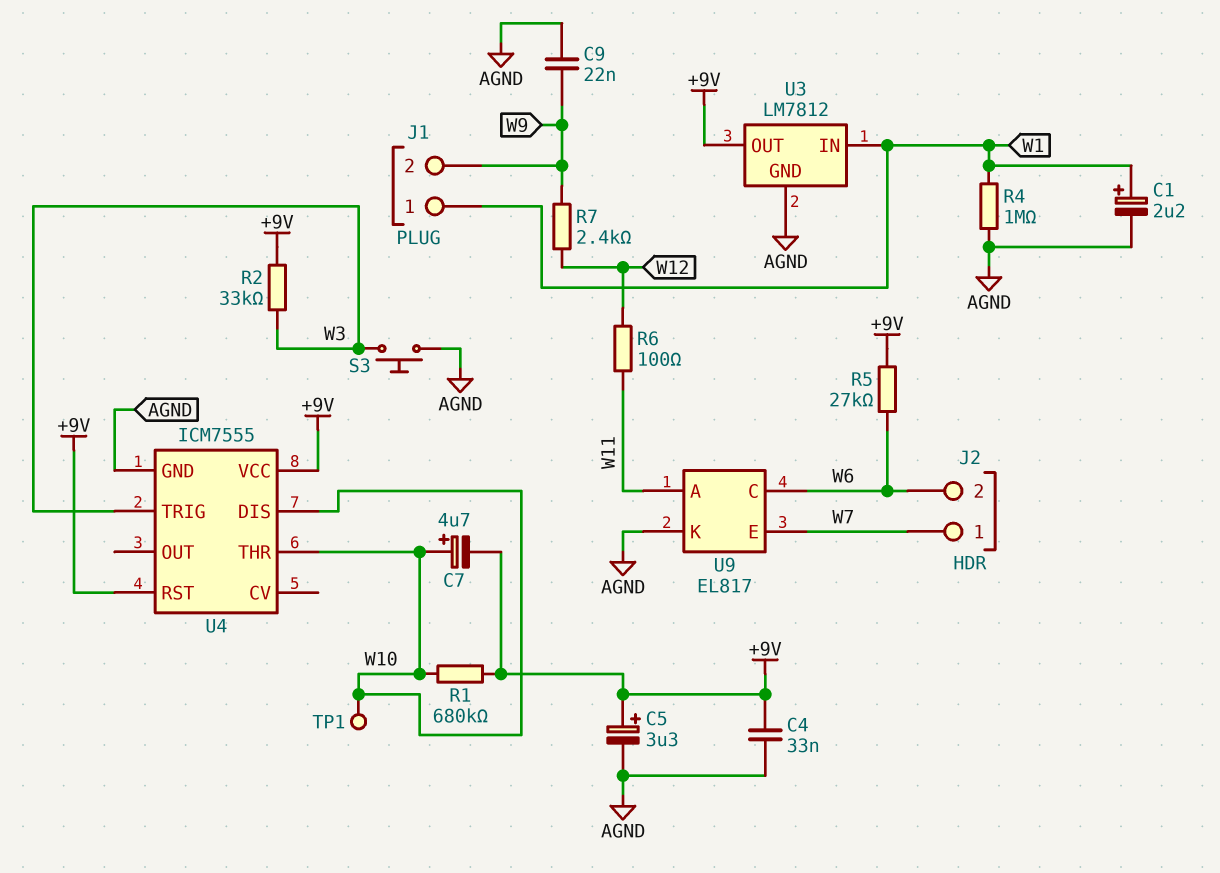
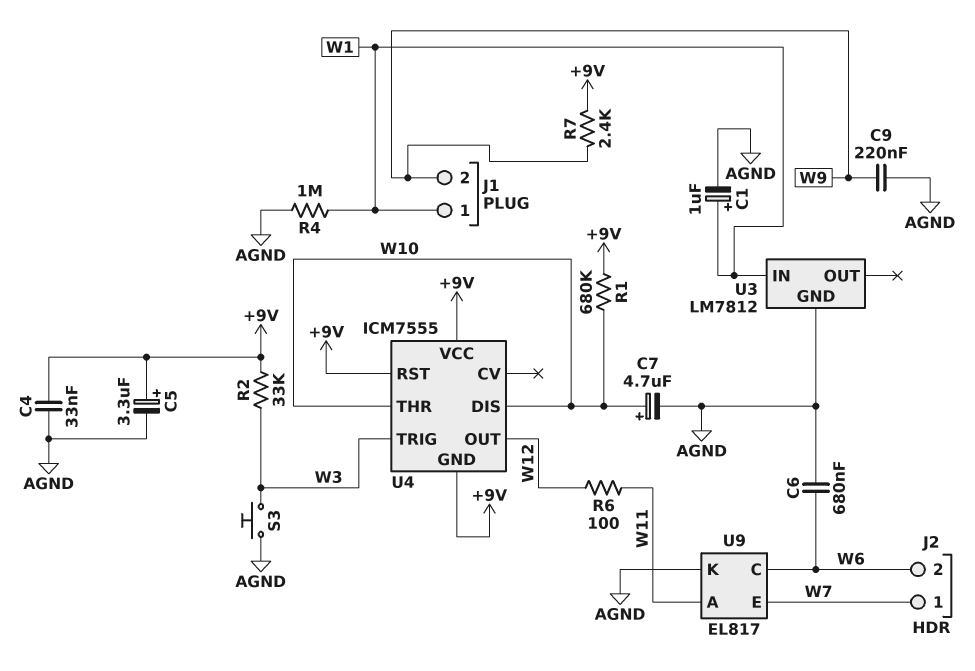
C1: 2.2uF (plus W1, minus AGND) -> 1uF (plus W1, minus AGND)
C6: none -> 680nF (AGND, W6)
C7: 4.7uF (plus W10, minus +9V) -> 4.7uF (plus W10, minus AGND)
C9: 22nF (AGND, W9) -> 220nF (AGND, W9)
R5: 27k (+9V, W6) -> none
R7: 2.4k (W9, W12) -> 2.4k (+9V, W9)
TP1: test point (W10) -> none
U3 pin OUT: +9V -> none
U4 pin GND: AGND -> +9V
U4 pin OUT: none -> W12

